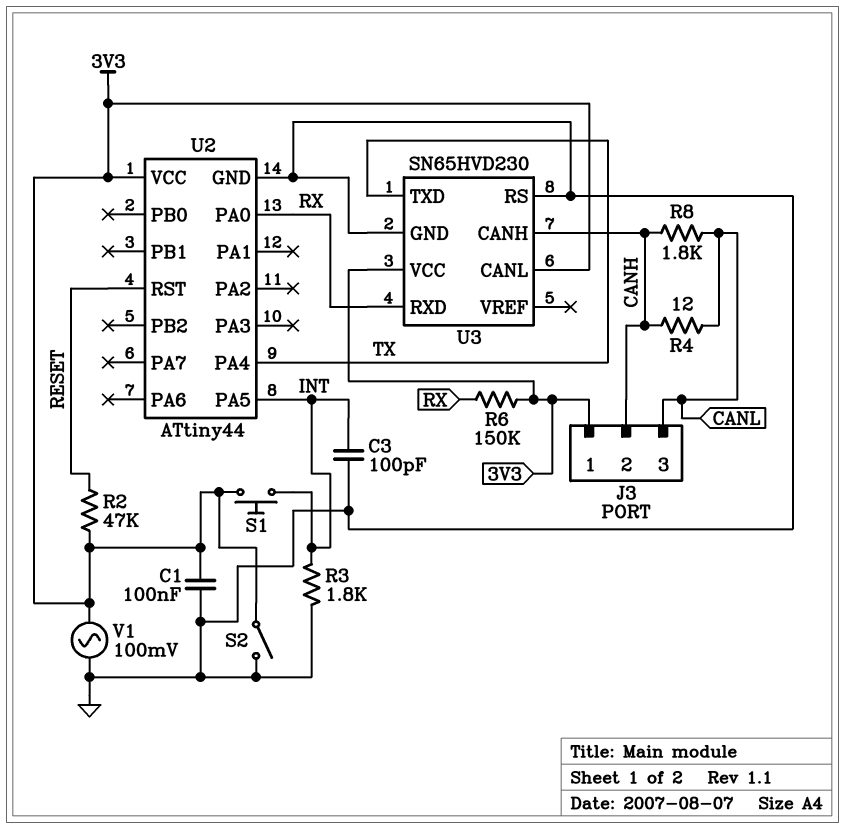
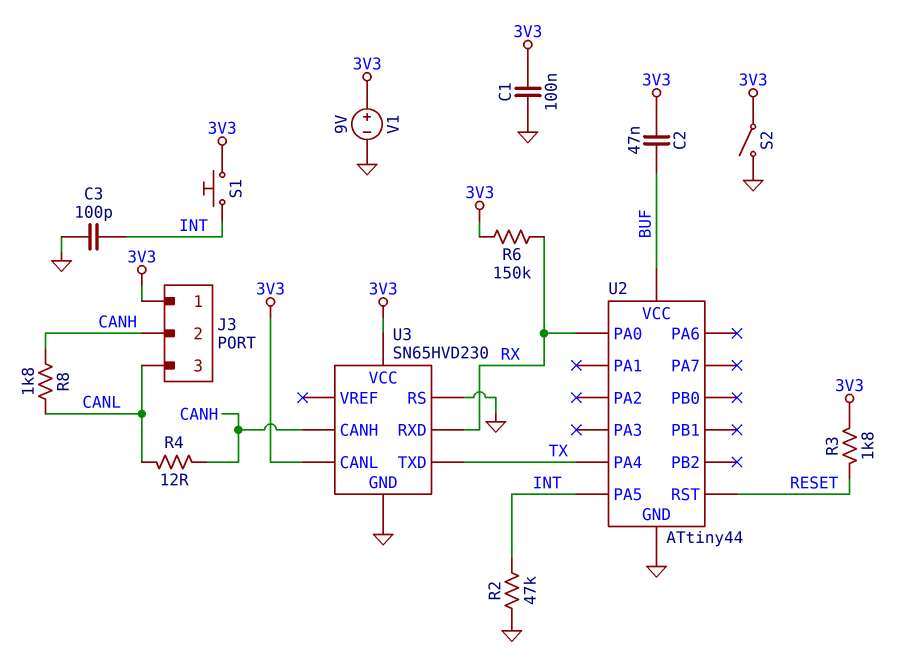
C2: none -> 47nF (3V3, BUF)
R2: 47k (3V3, RESET) -> 47k (GND, INT)
R3: 1.8k (GND, INT) -> 1.8k (3V3, RESET)
U2 pin VCC: 3V3 -> BUF
V1: AC 100mV (3V3, GND) -> 9V (plus 3V3, minus GND)

